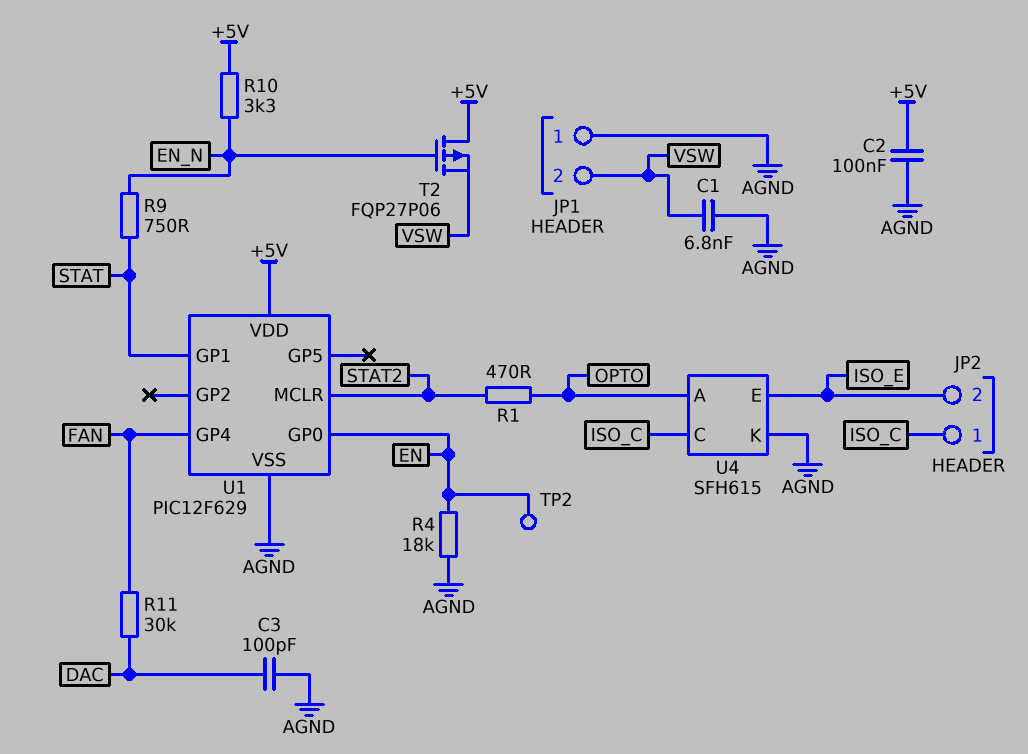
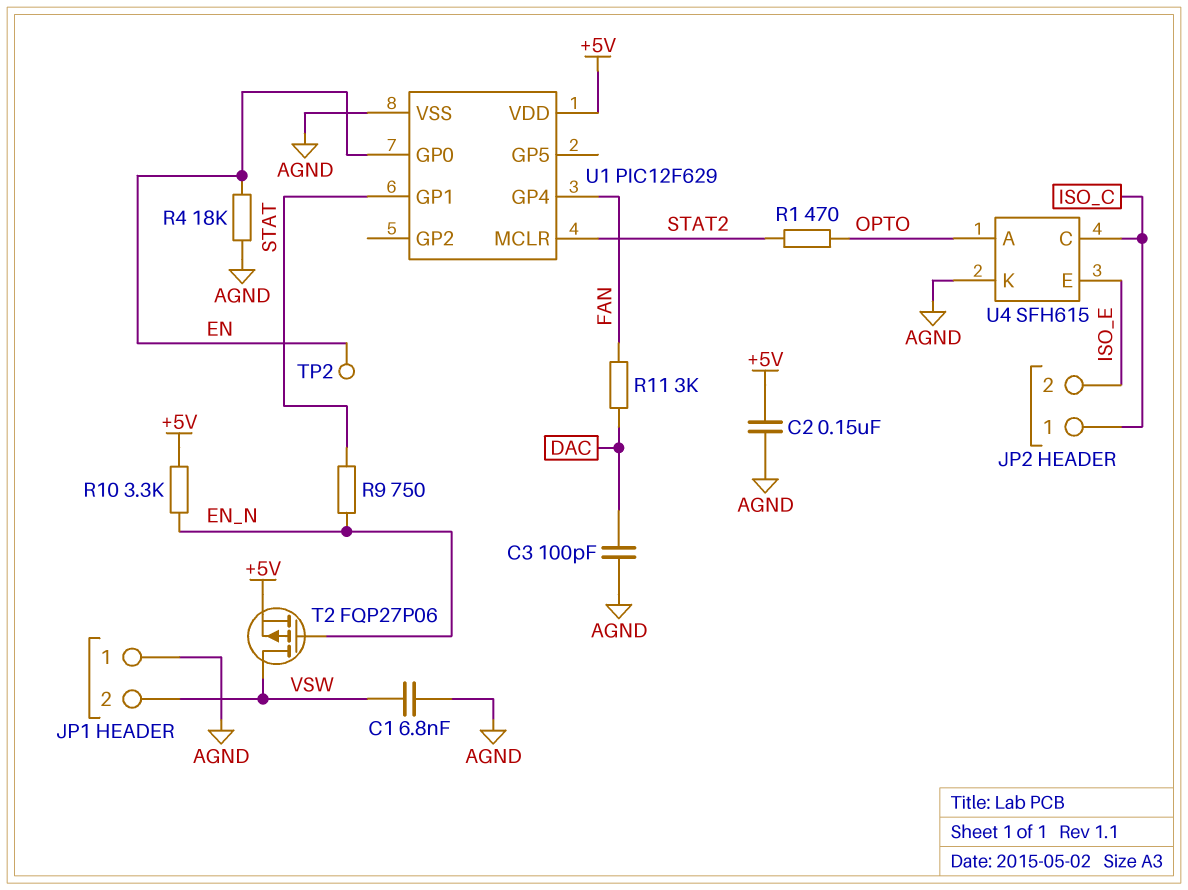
C2: 100nF (+5V, AGND) -> 150nF (+5V, AGND)
R11: 30k (DAC, FAN) -> 3k (DAC, FAN)
T2: PMOS FQP27P06 (G EN_N, D +5V, S VSW) -> PMOS FQP27P06 (G EN_N, D VSW, S +5V)

